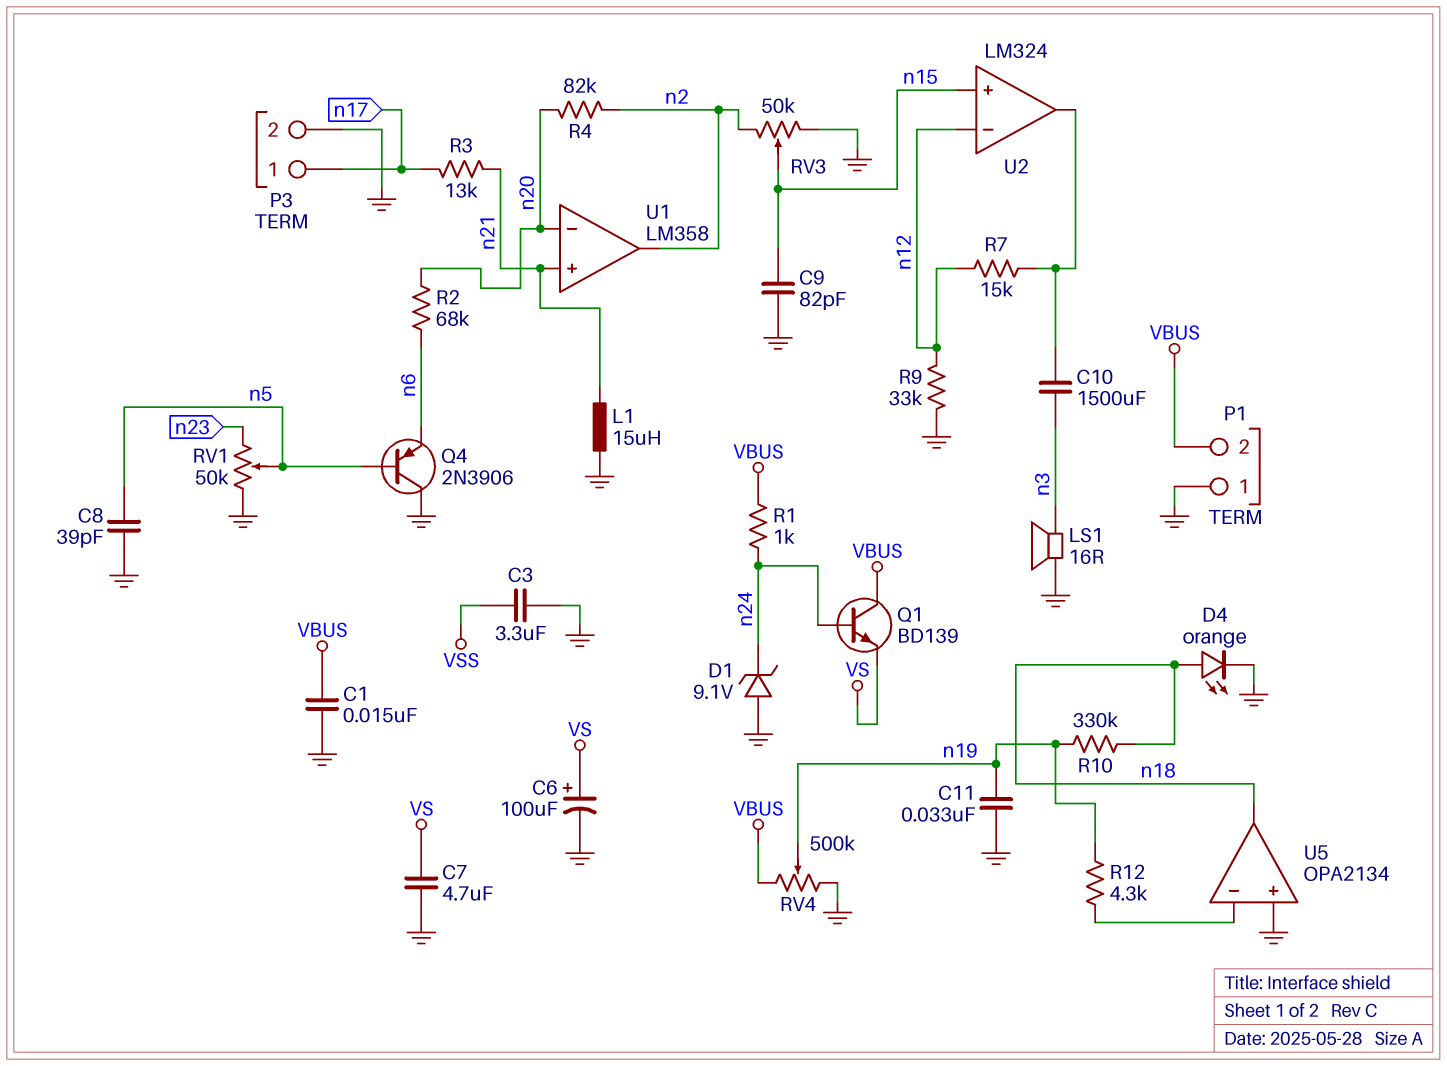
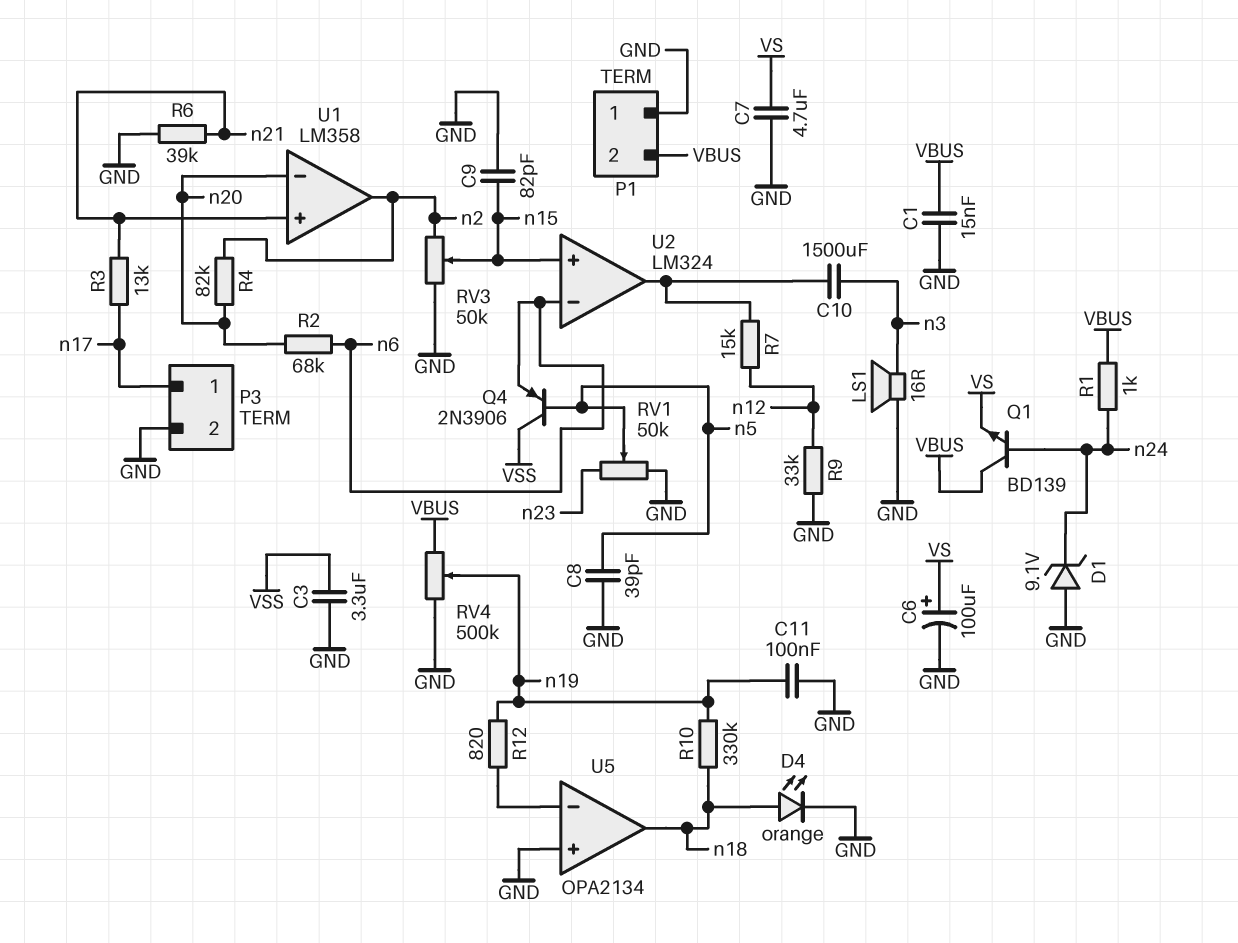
C11: 33nF (GND, n19) -> 100nF (GND, n19)
L1: 15uH (GND, n21) -> none
Q4: PNP 2N3906 (B n5, C GND, E n6) -> PNP 2N3906 (B n5, C VSS, E n6)
R6: none -> 39k (GND, n21)
R12: 4.3k (U5/in-, n19) -> 820 (U5/in-, n19)
U2 pin in-: n12 -> n6

